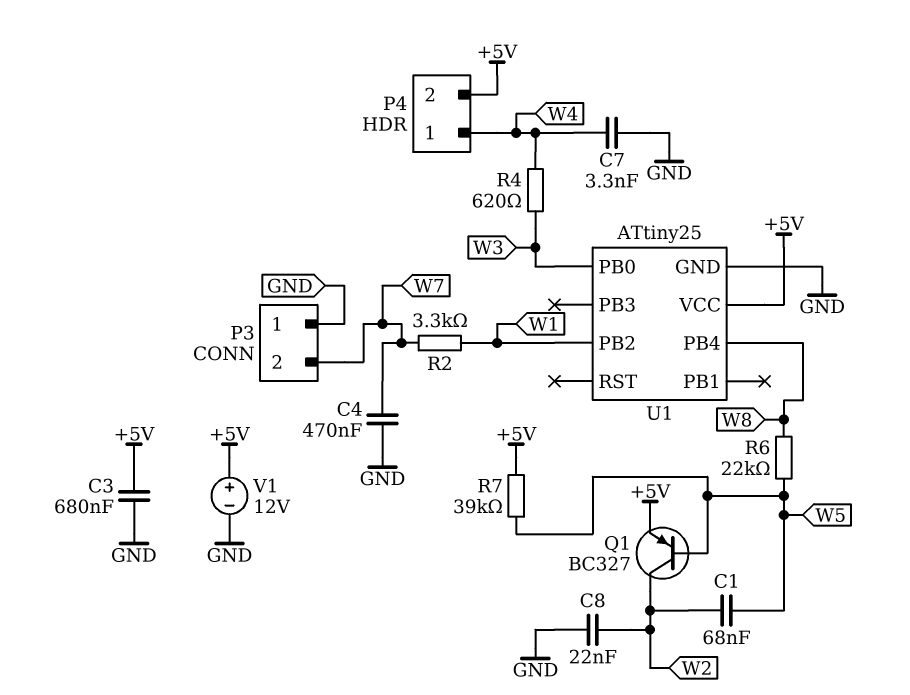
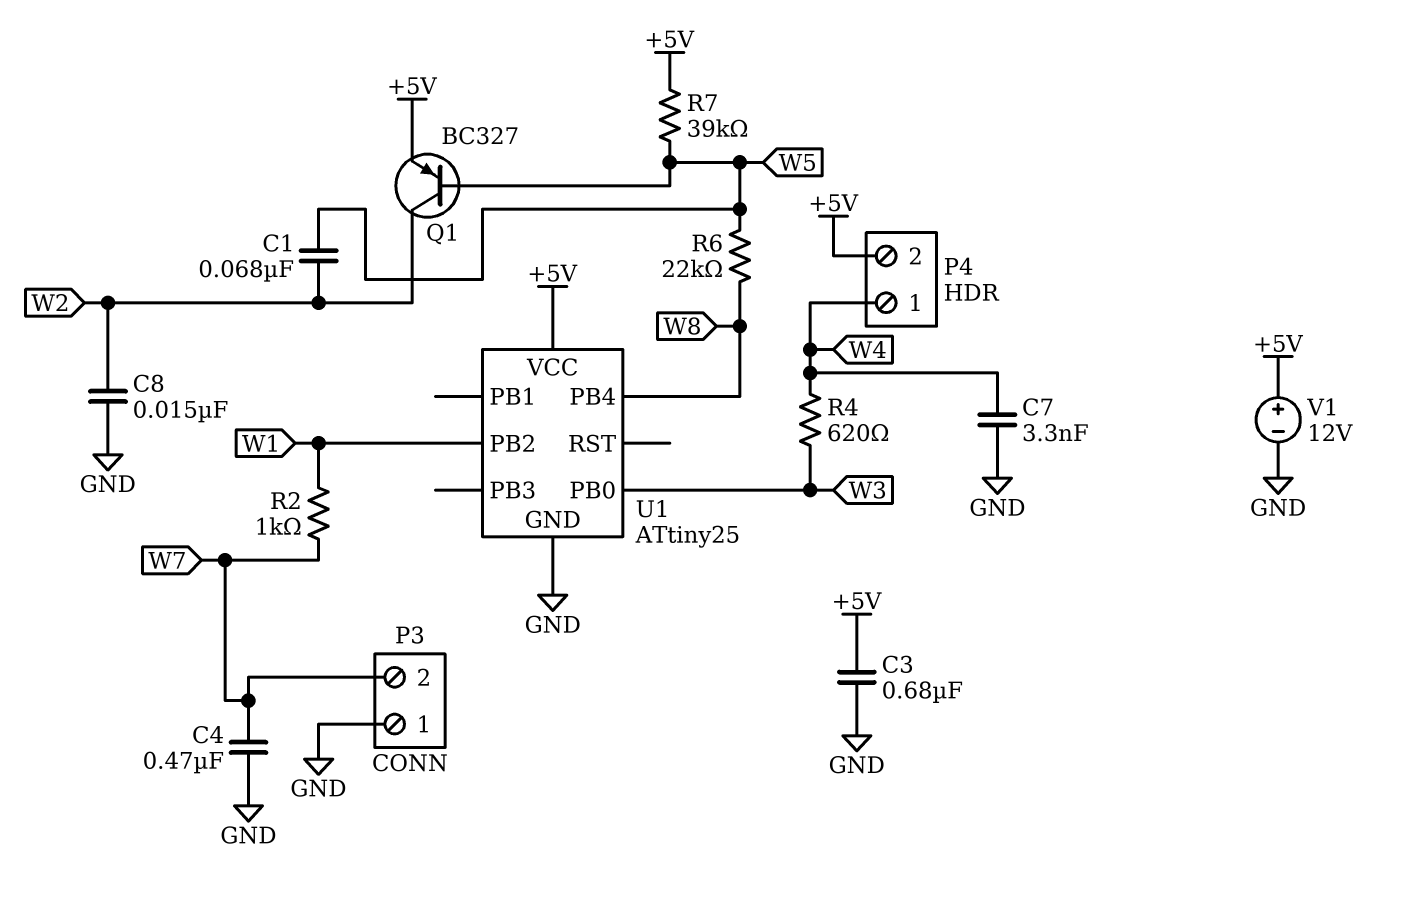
C8: 22nF (GND, W2) -> 15nF (GND, W2)
R2: 3.3k (W1, W7) -> 1k (W1, W7)

